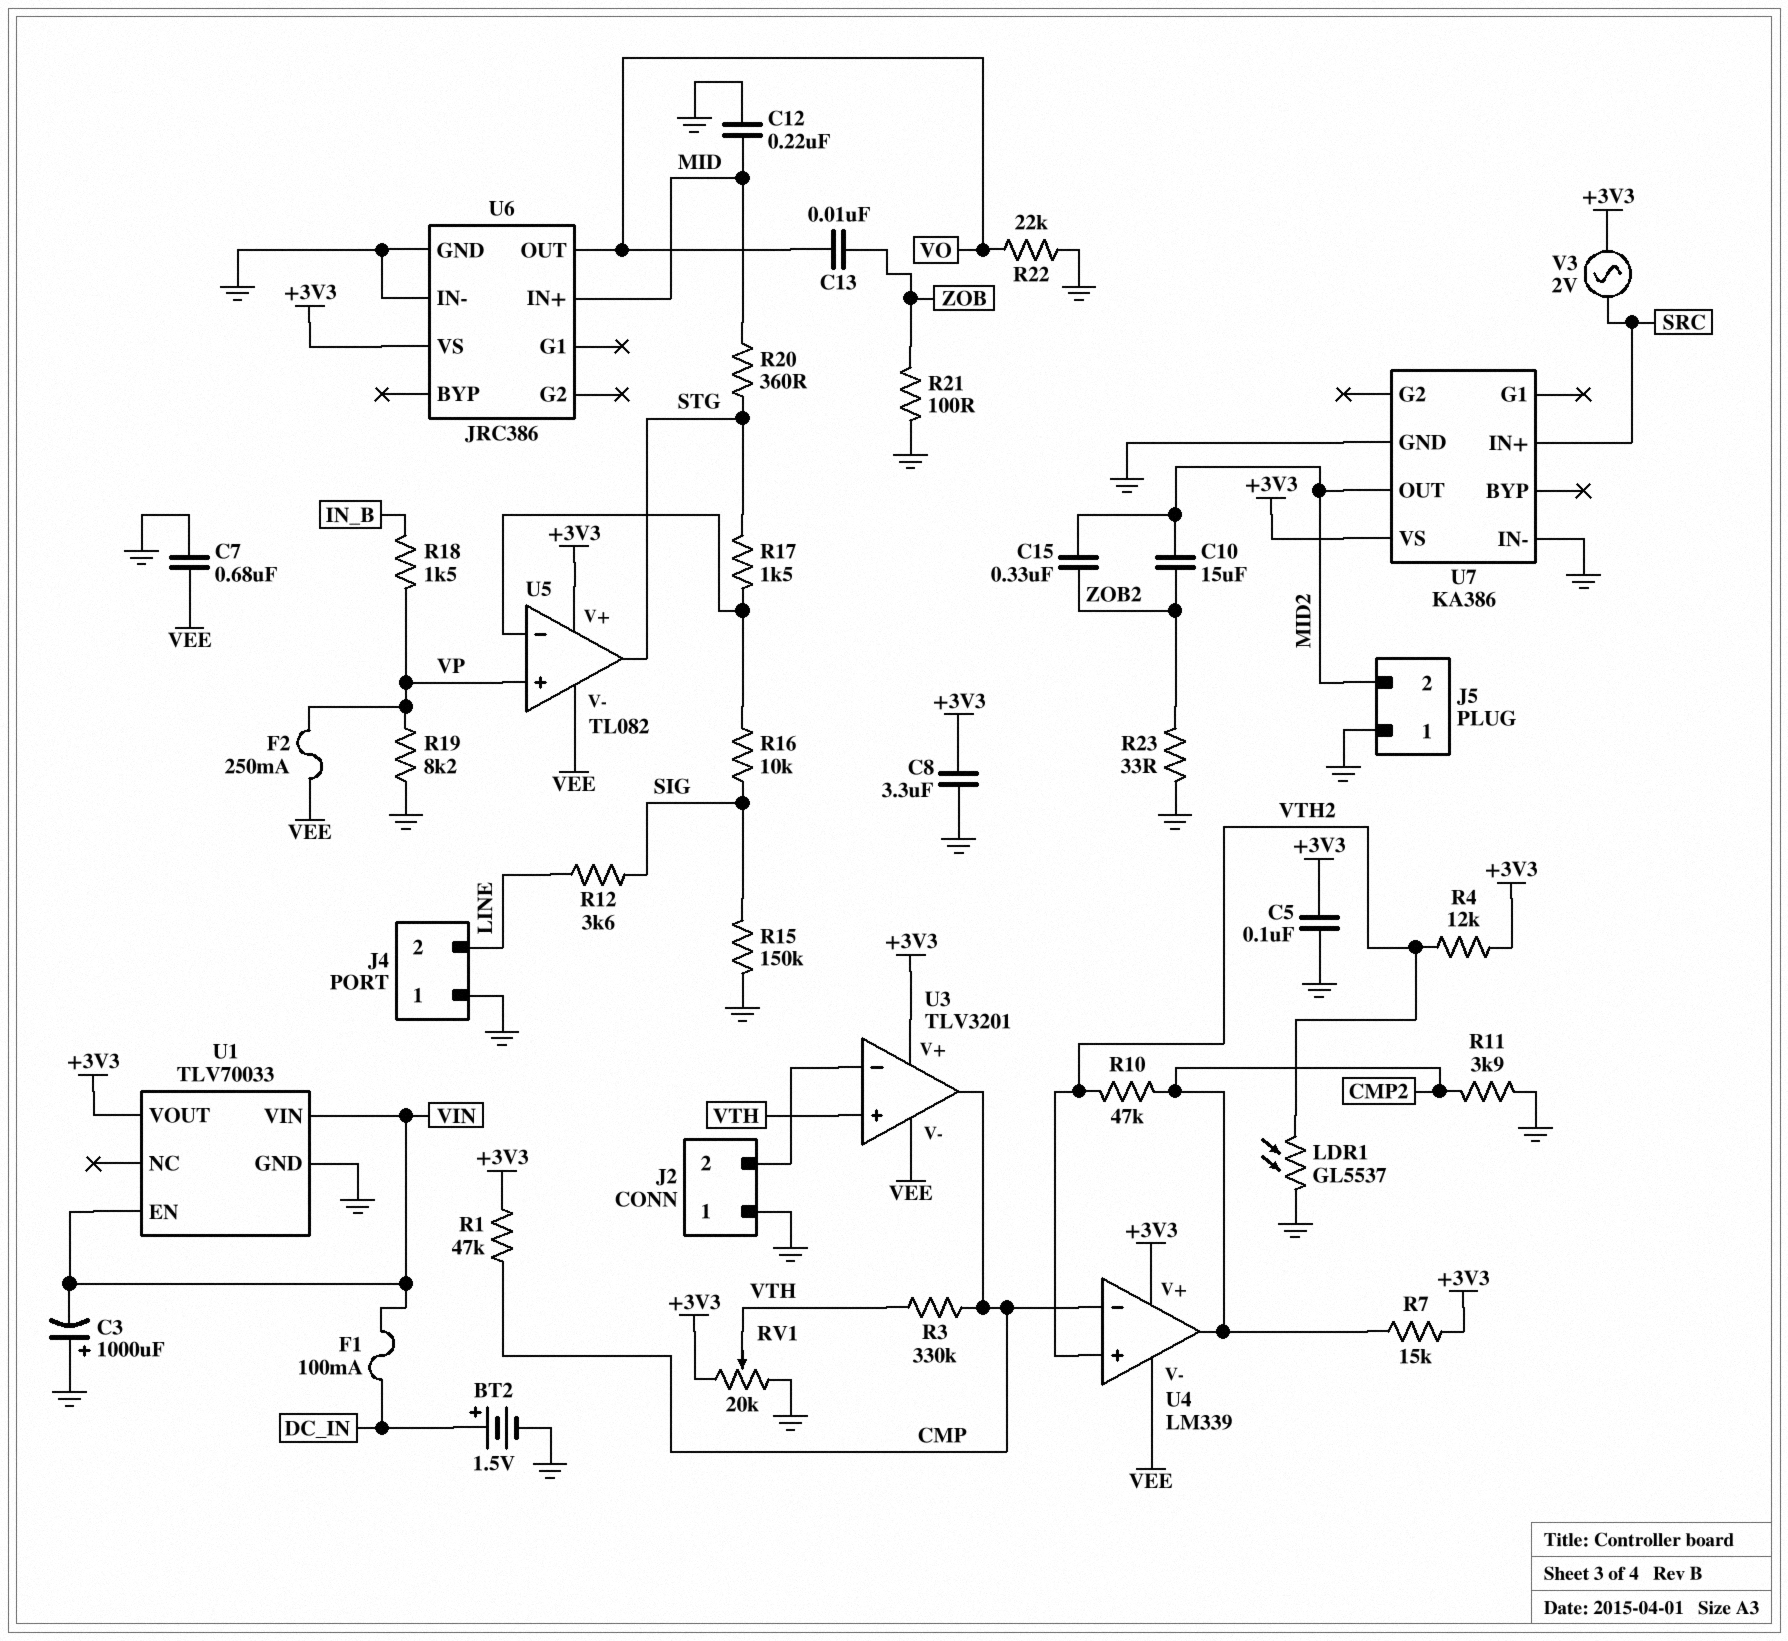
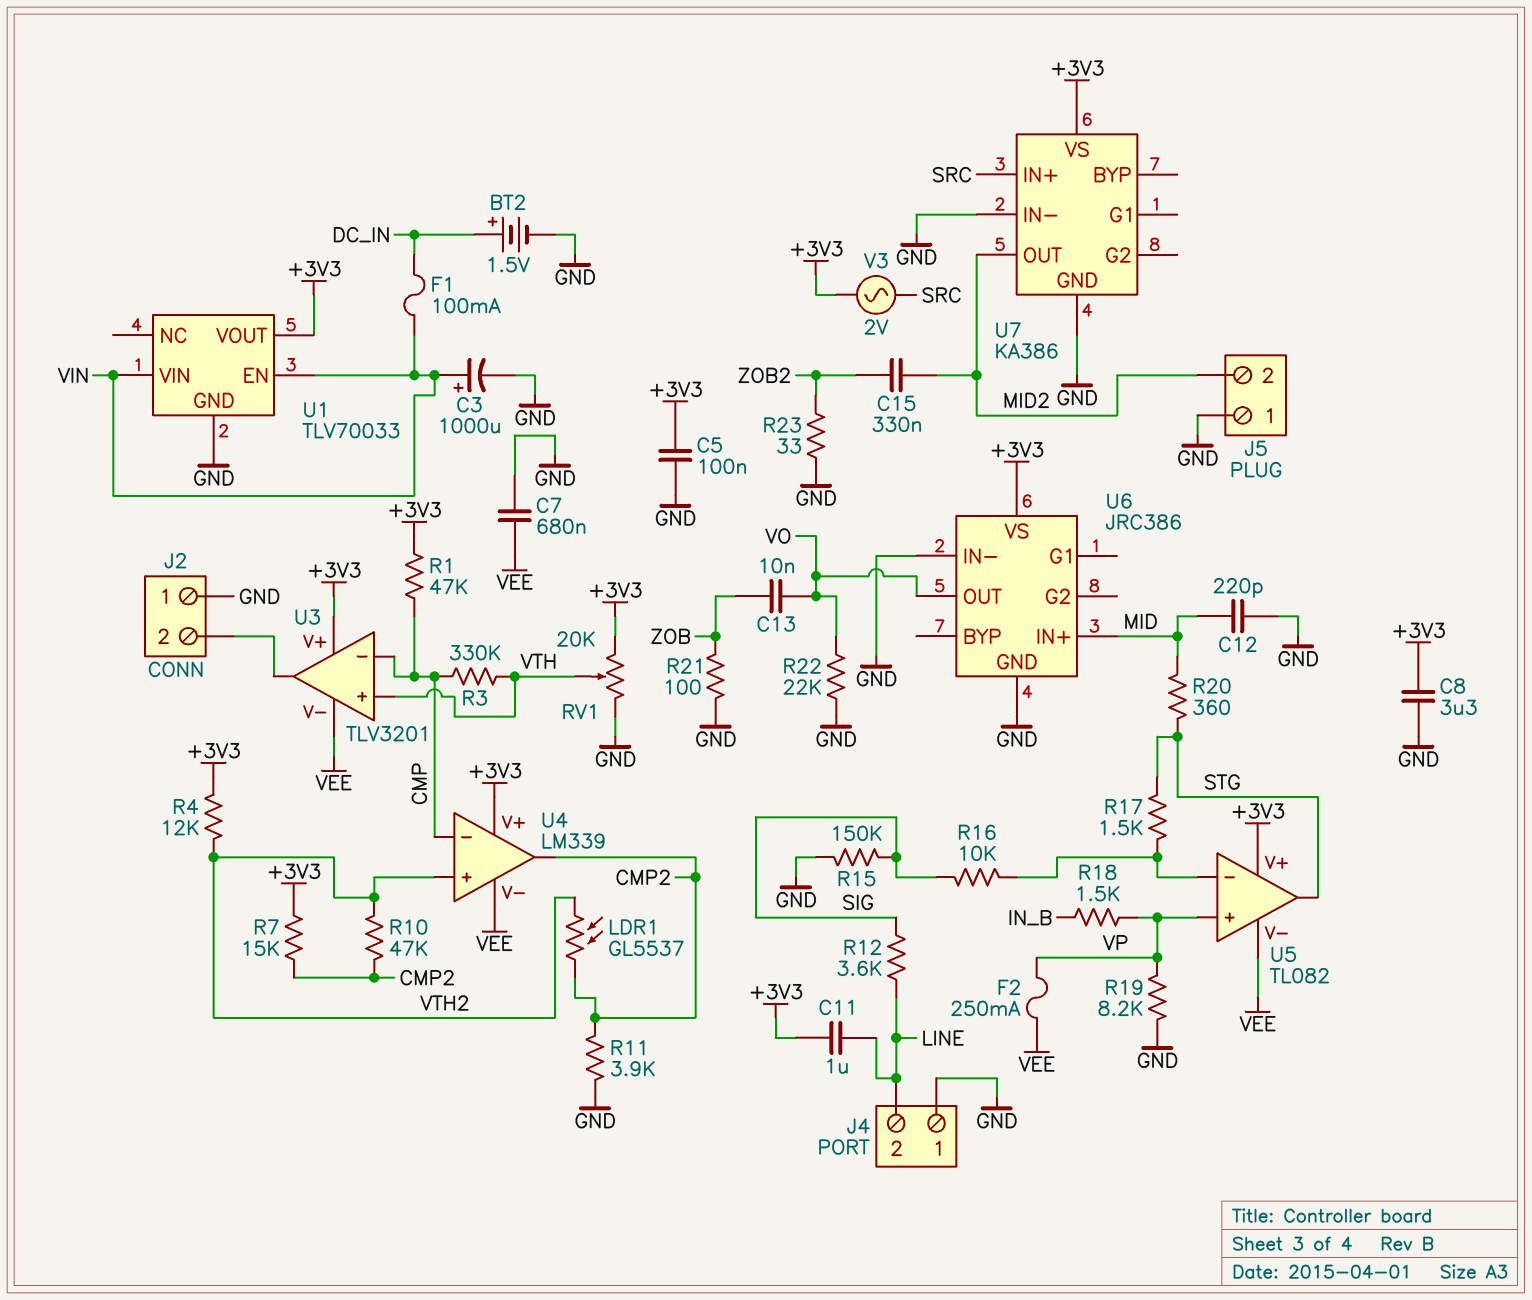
C3: 1000uF (plus GND, minus VIN) -> 1000uF (plus VIN, minus GND)
C10: 15uF (MID2, ZOB2) -> none
C11: none -> 1uF (+3V3, LINE)
C12: 220nF (GND, MID) -> 220pF (GND, MID)
LDR1: GL5537 (GND, VTH2) -> GL5537 (CMP2, VTH2)
U3 pin in-: J2/2 -> CMP
U3 pin out: CMP -> J2/2

